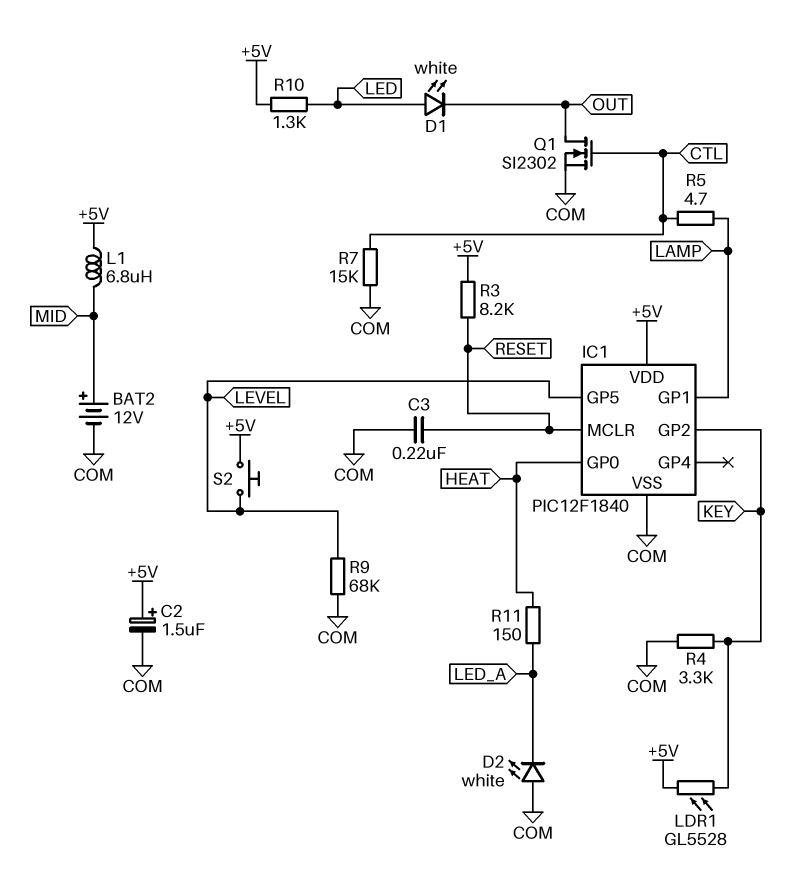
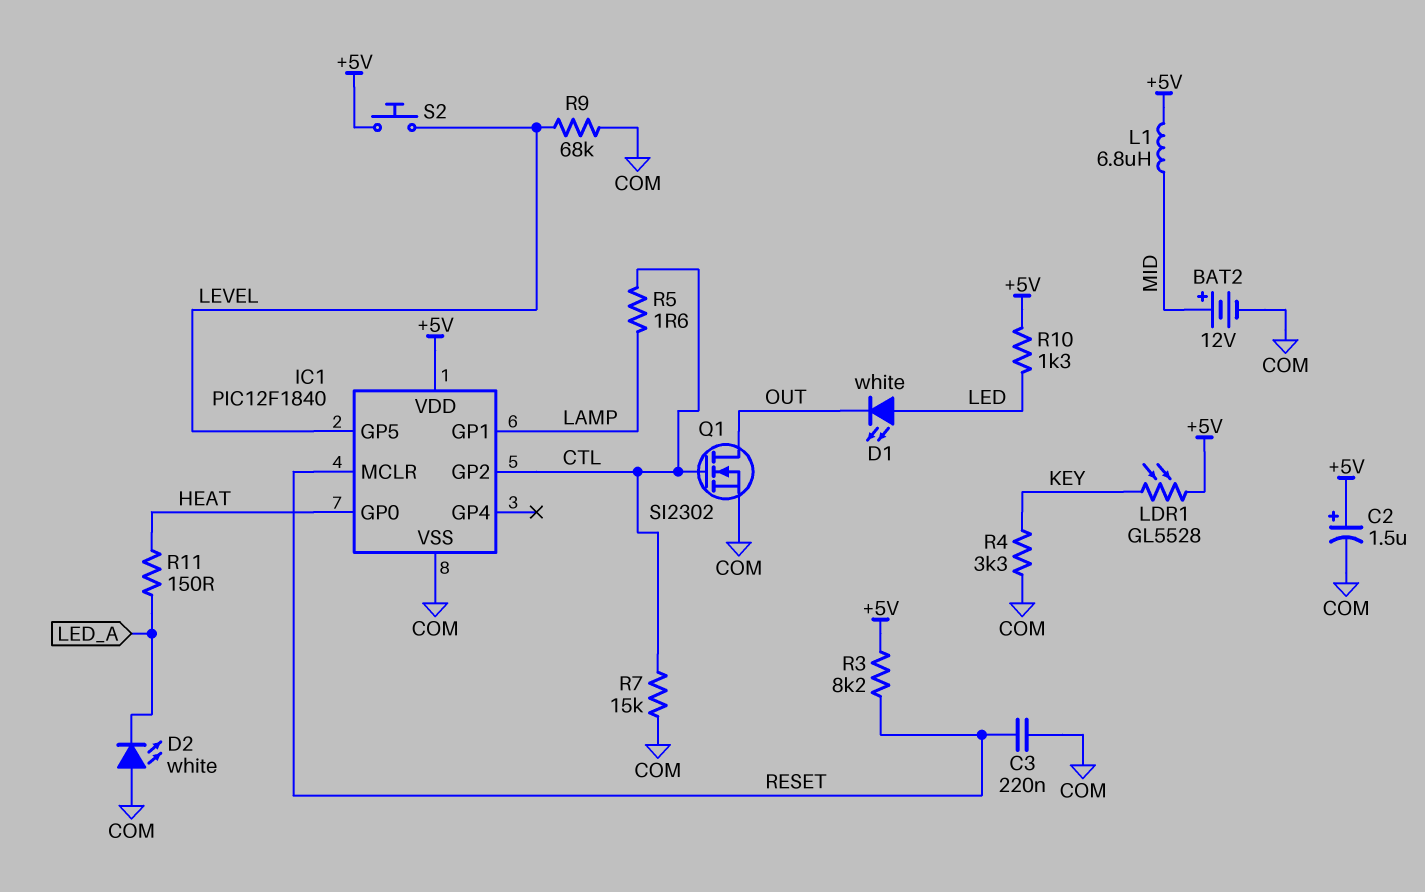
IC1 pin GP2: KEY -> CTL
R5: 4.7 (CTL, LAMP) -> 1.6 (CTL, LAMP)

